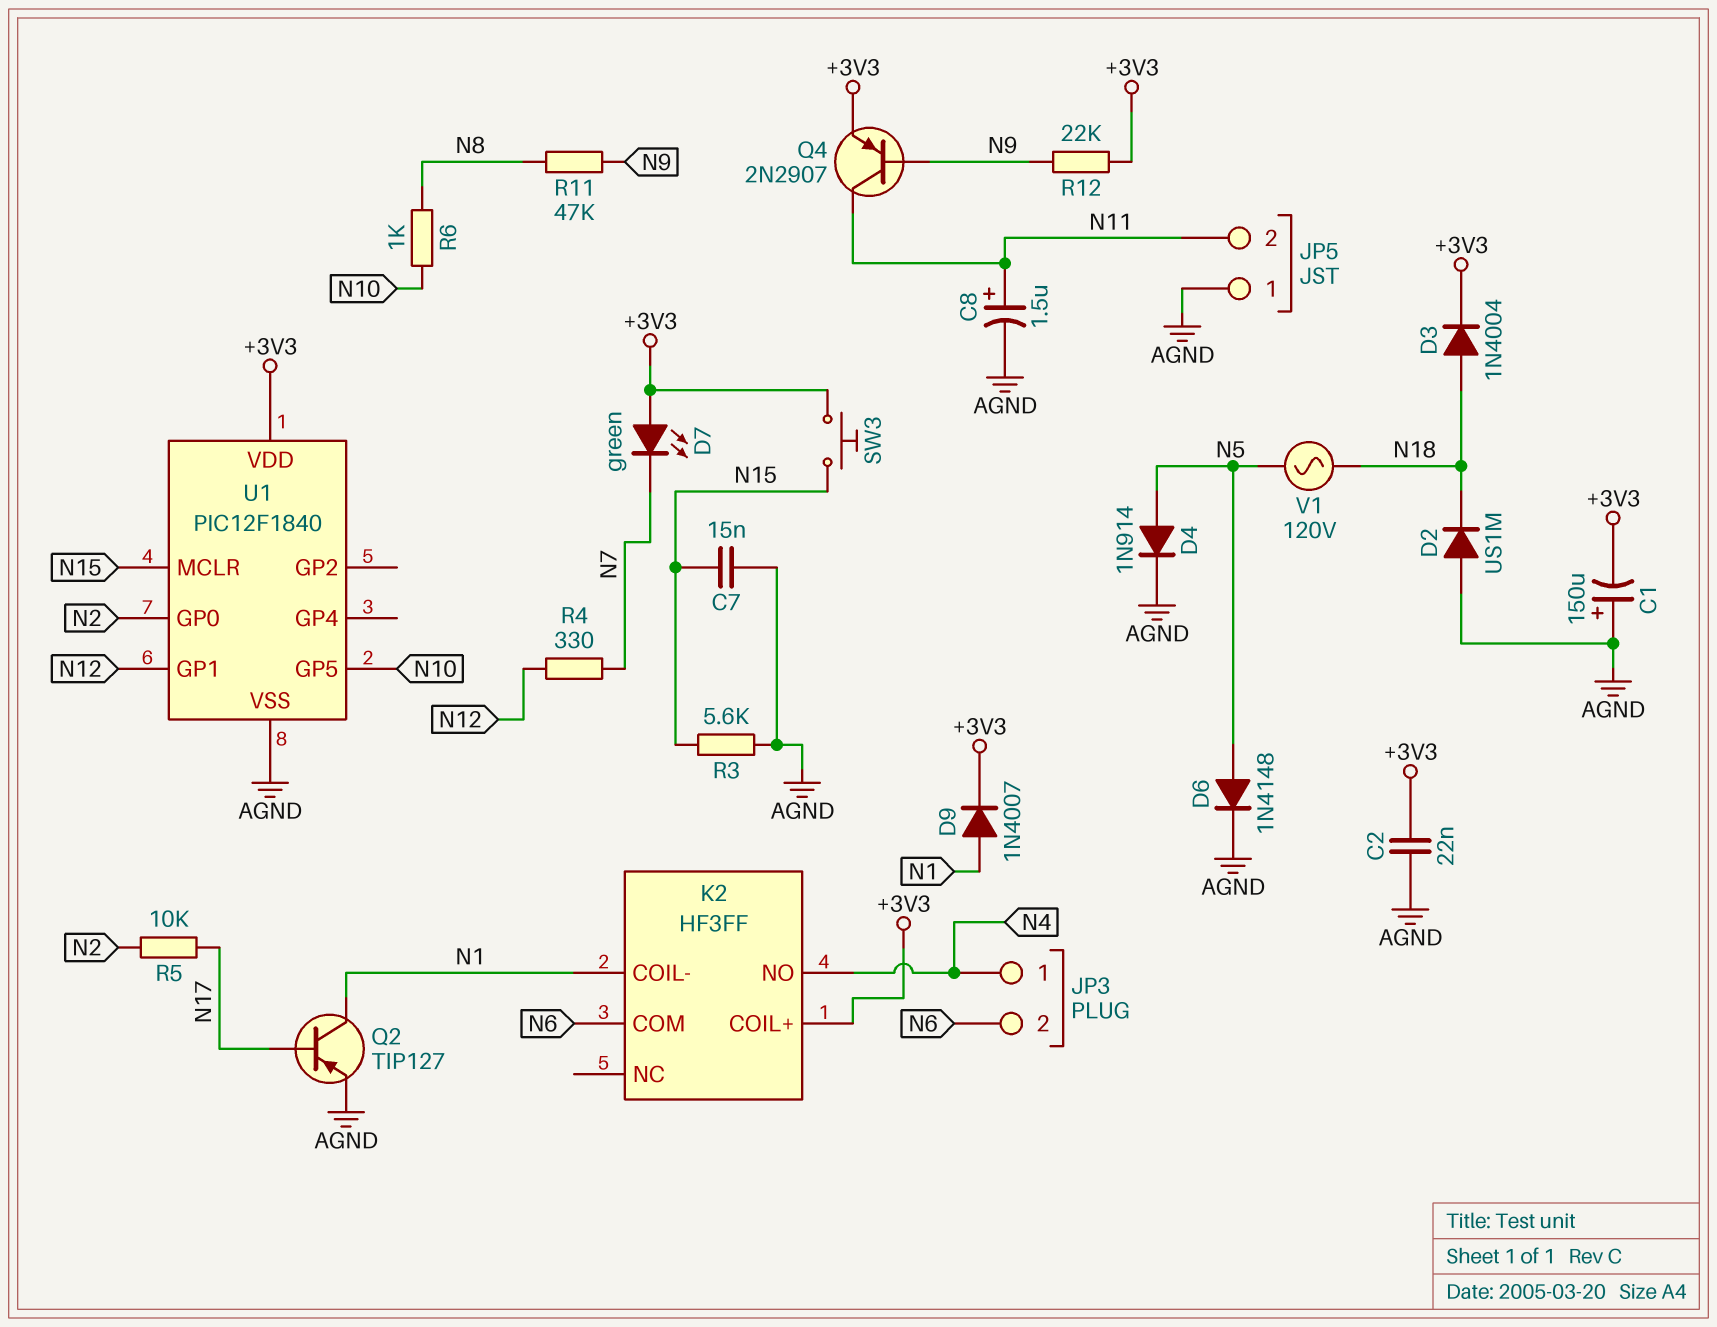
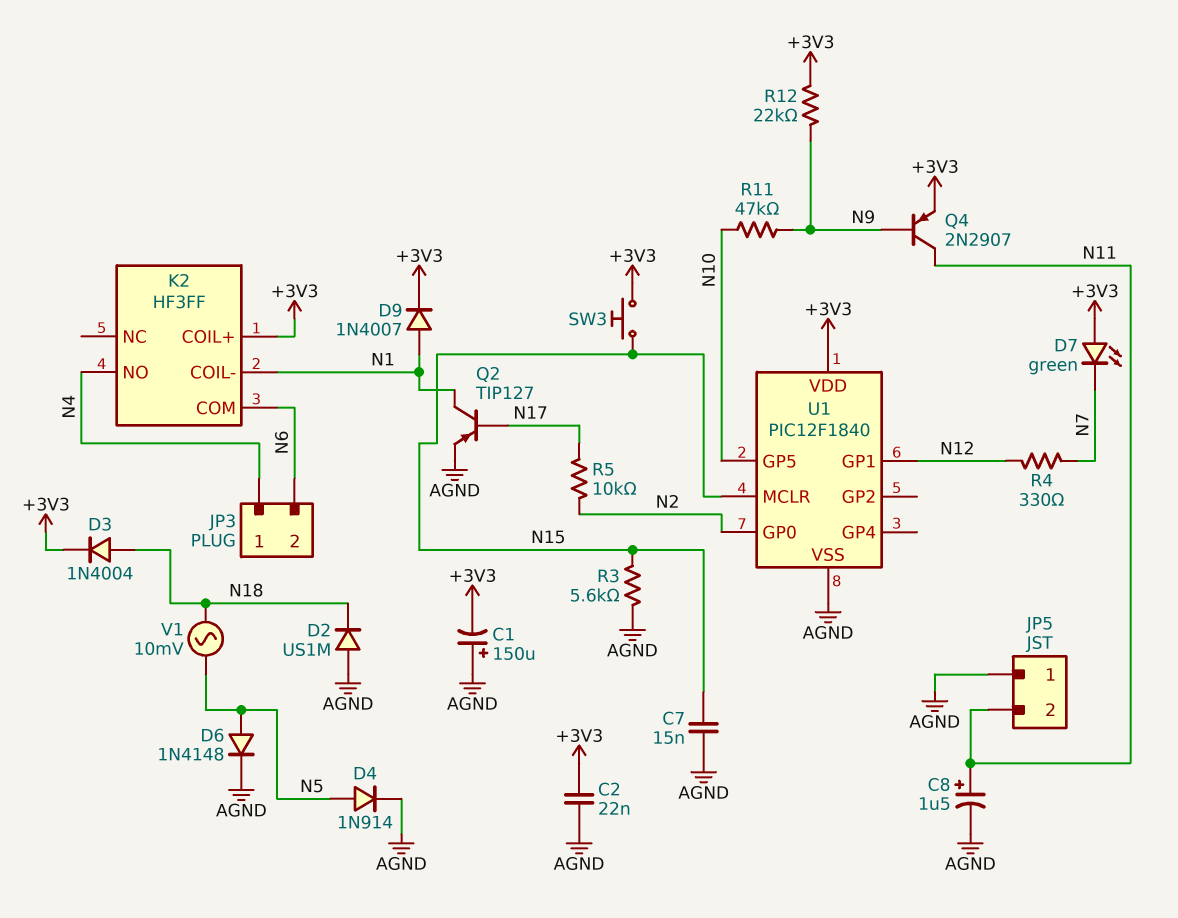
R6: 1k (N8, N10) -> none
R11: 47k (N8, N9) -> 47k (N9, N10)
V1: AC 120V (N5, N18) -> AC 10mV (N5, N18)

